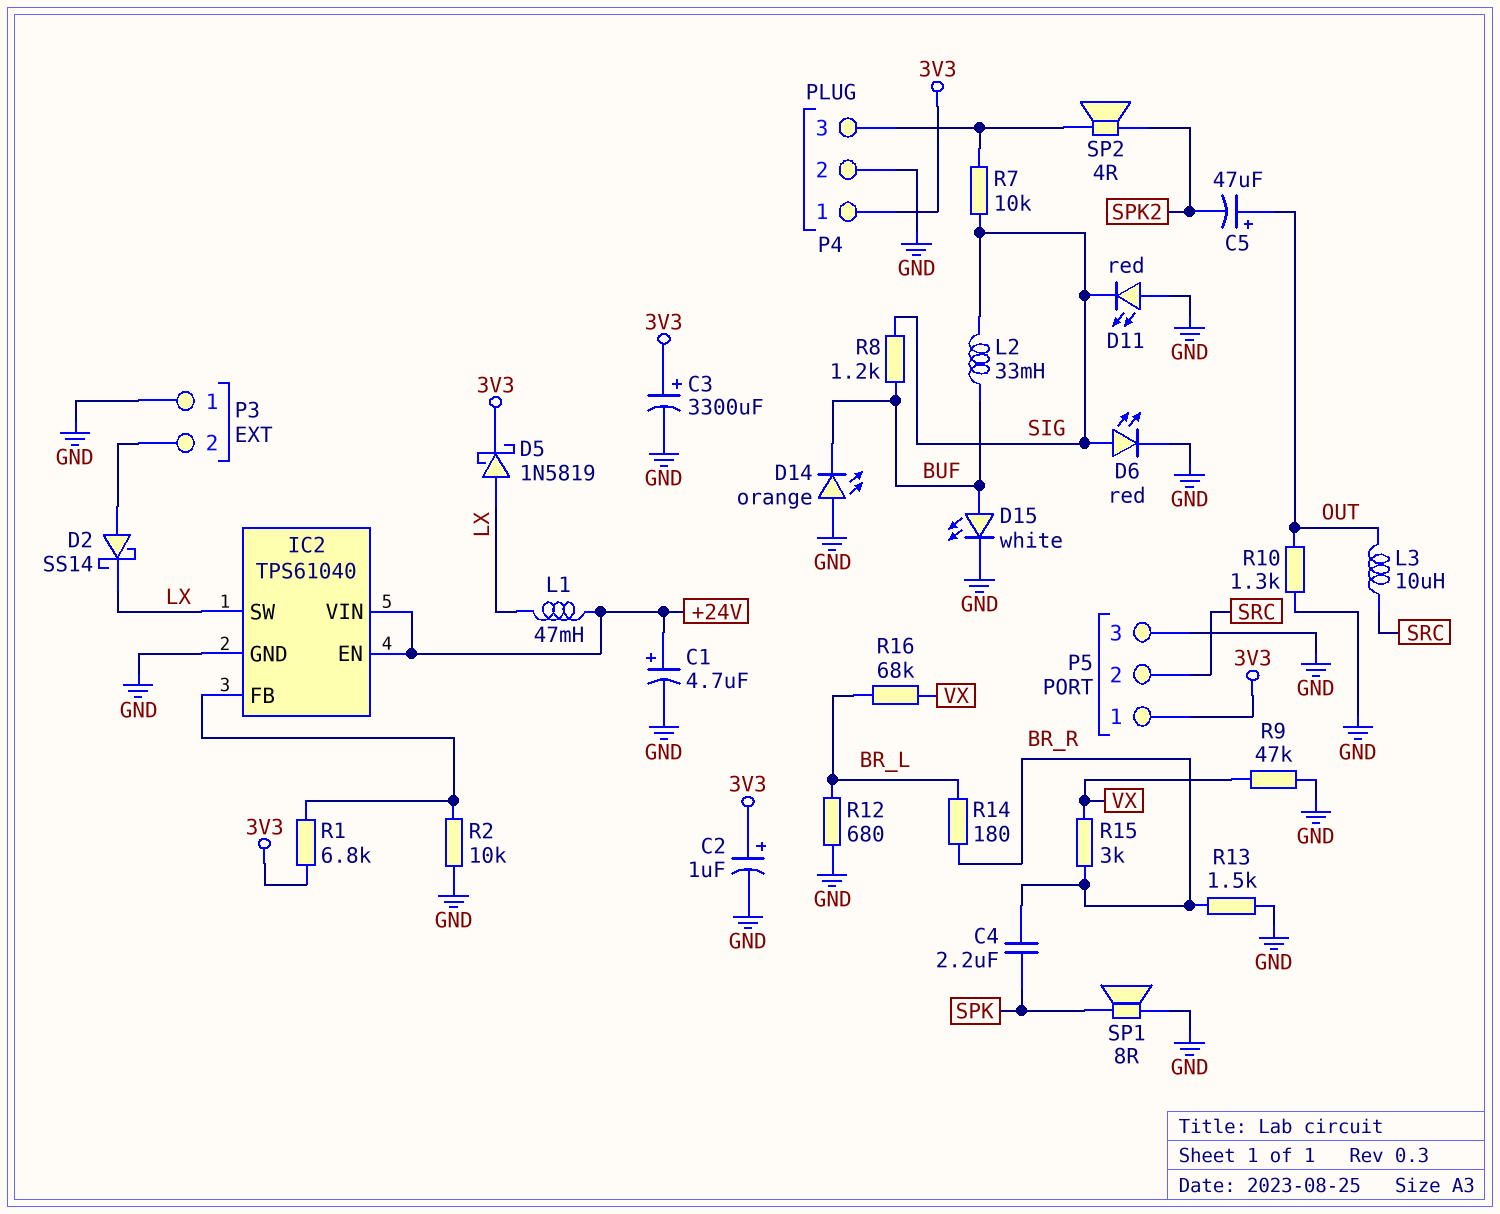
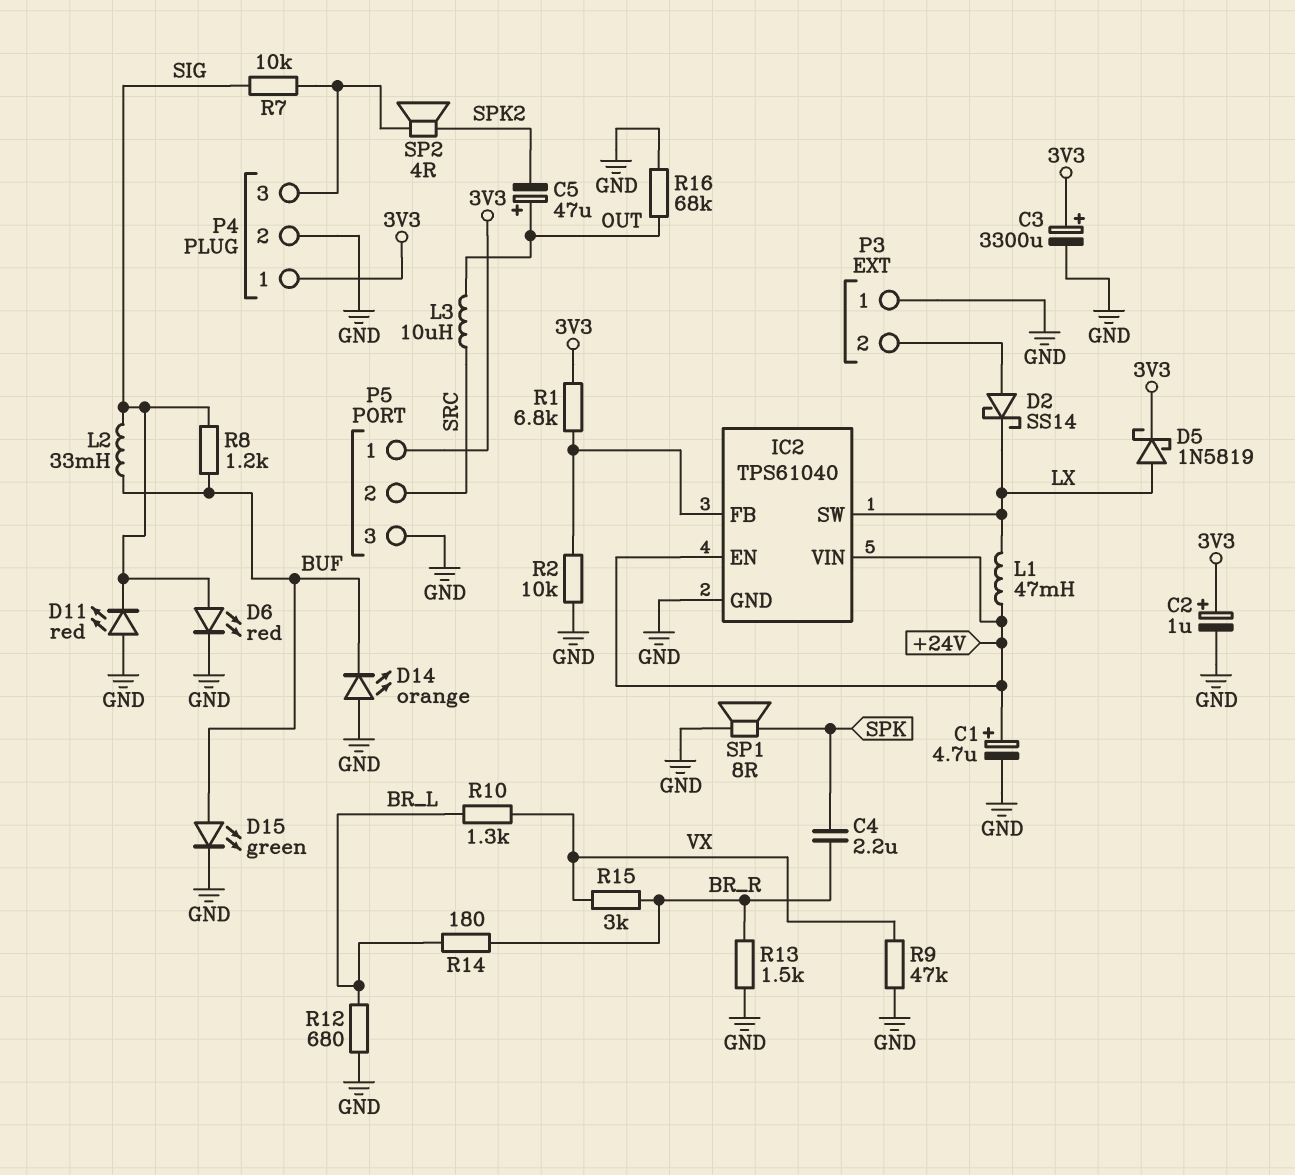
D15: LED white (A BUF, K GND) -> LED green (A BUF, K GND)
R10: 1.3k (GND, OUT) -> 1.3k (BR_L, VX)
R16: 68k (BR_L, VX) -> 68k (GND, OUT)

